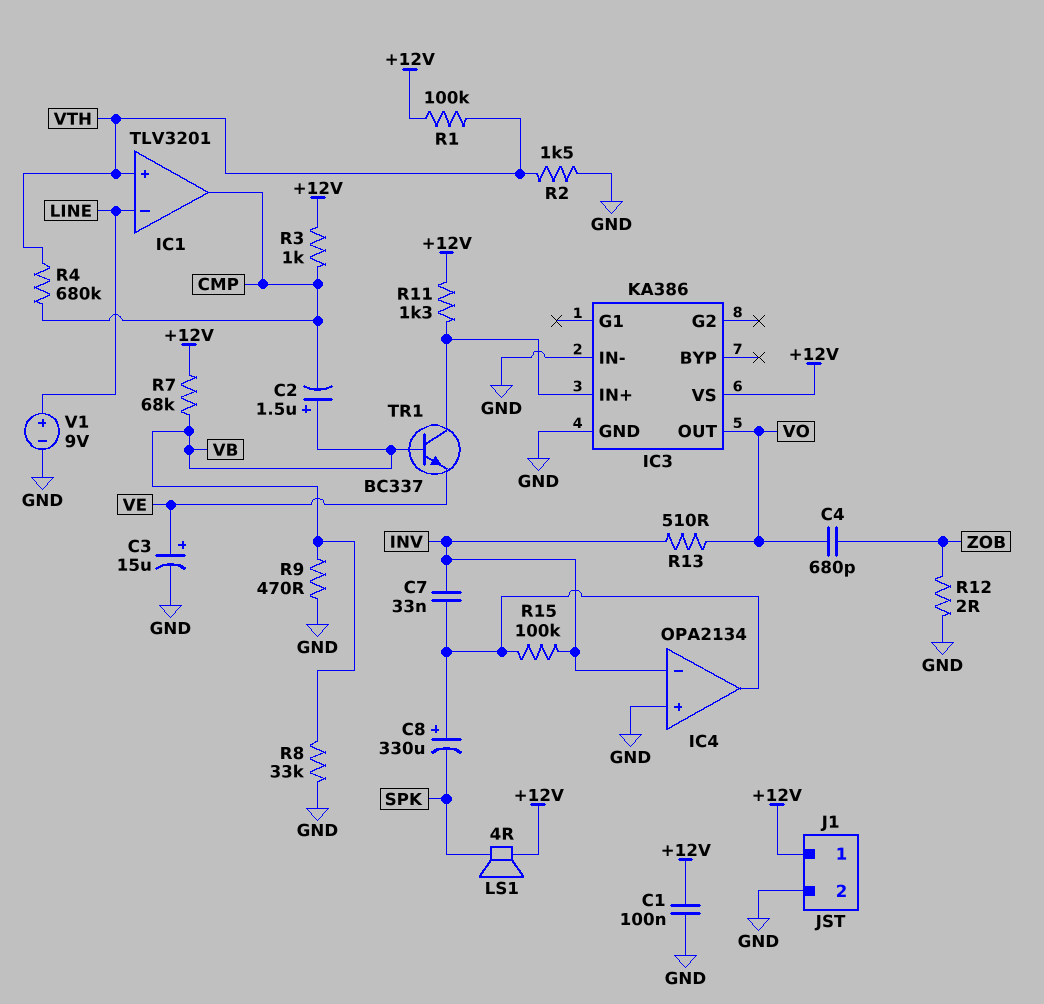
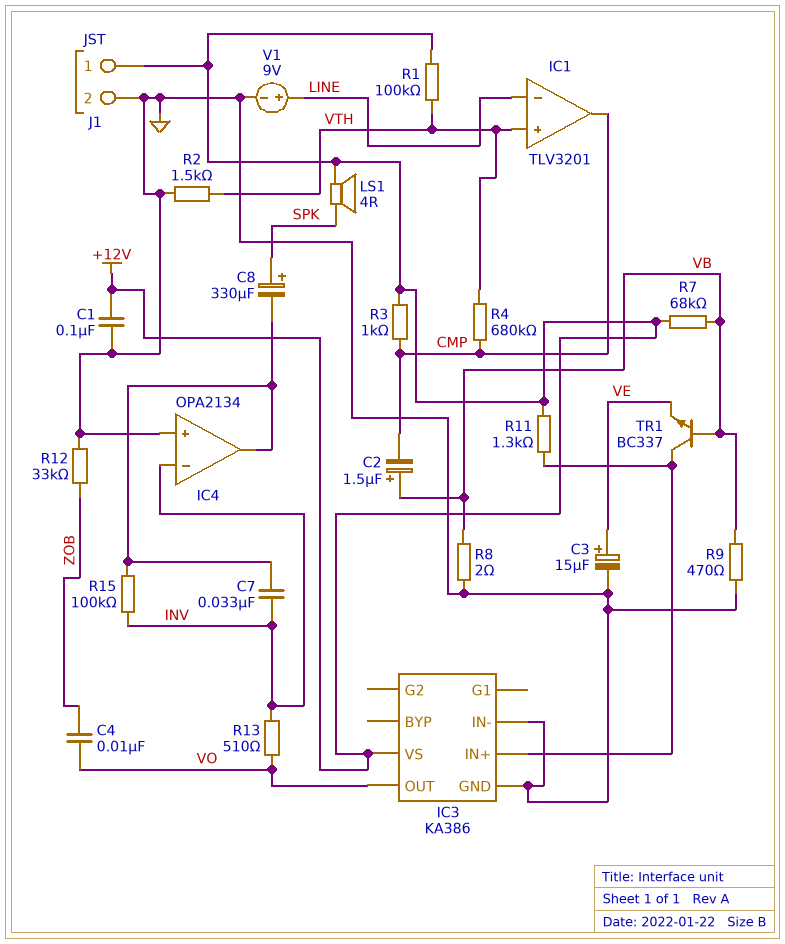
C4: 680pF (VO, ZOB) -> 10nF (VO, ZOB)
C8: 330uF (plus IC4/out, minus SPK) -> 330uF (plus SPK, minus IC4/out)
R8: 33k (GND, VB) -> 2 (GND, VB)
R12: 2 (GND, ZOB) -> 33k (GND, ZOB)

